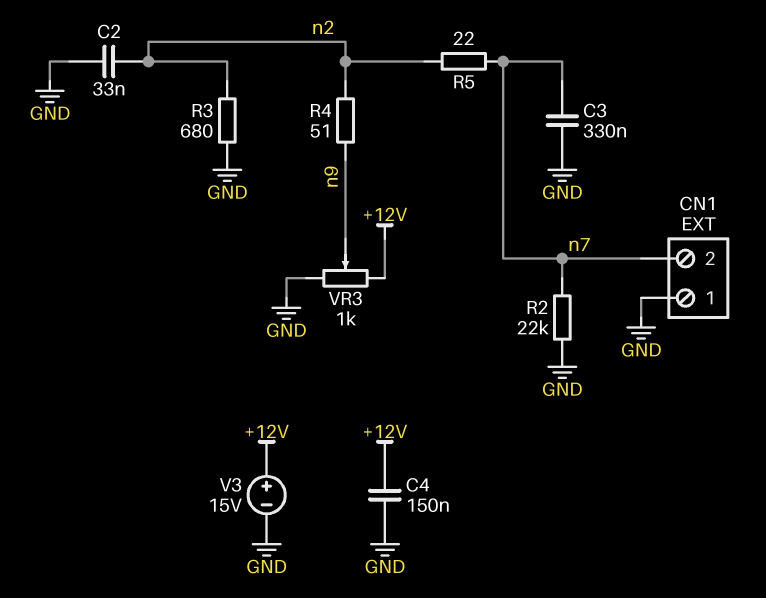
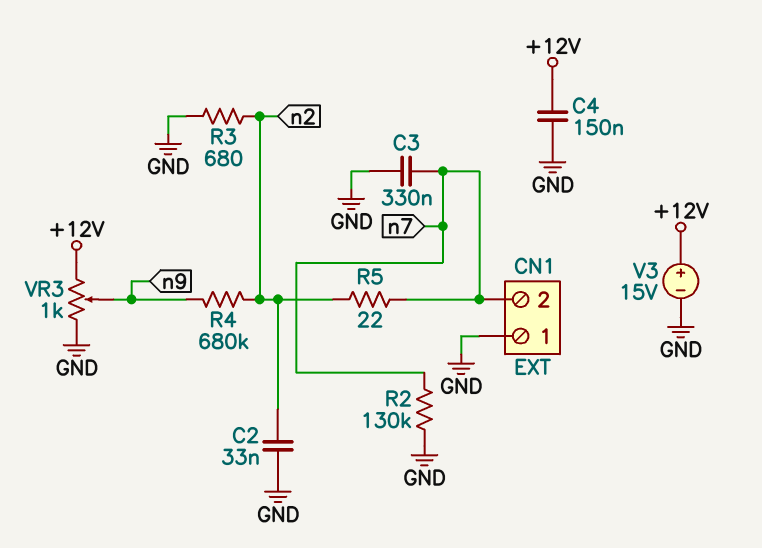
R2: 22k (GND, n7) -> 130k (GND, n7)
R4: 51 (n2, n9) -> 680k (n2, n9)

